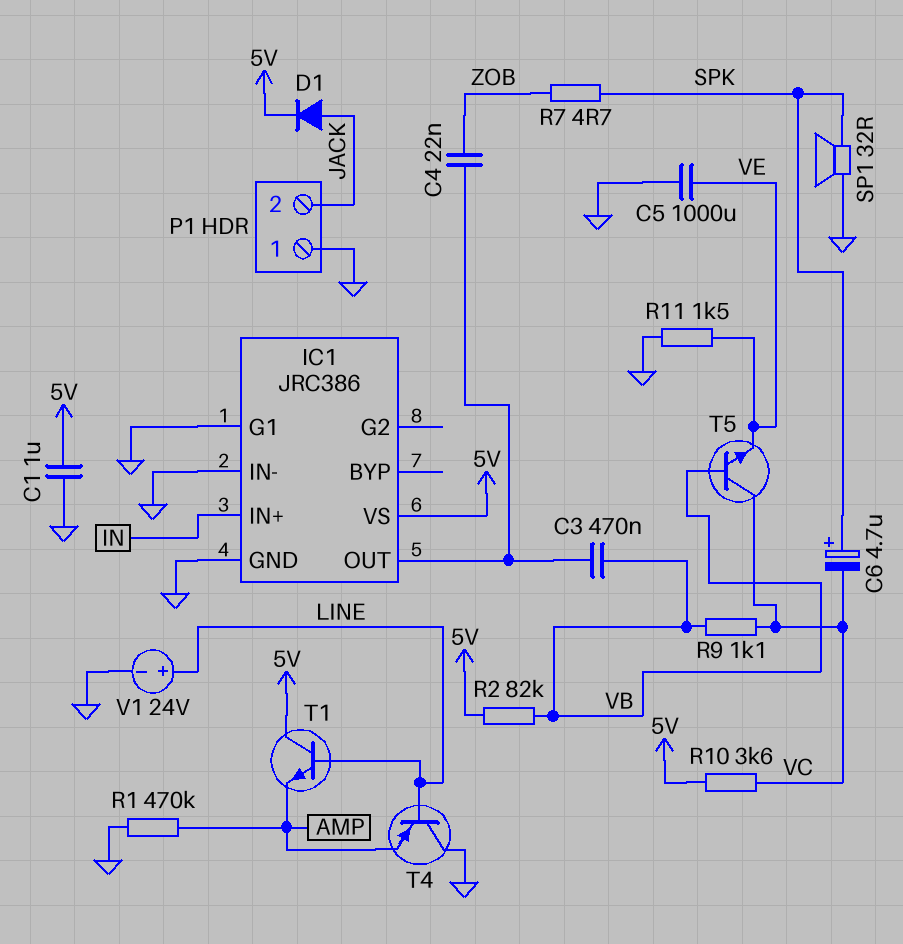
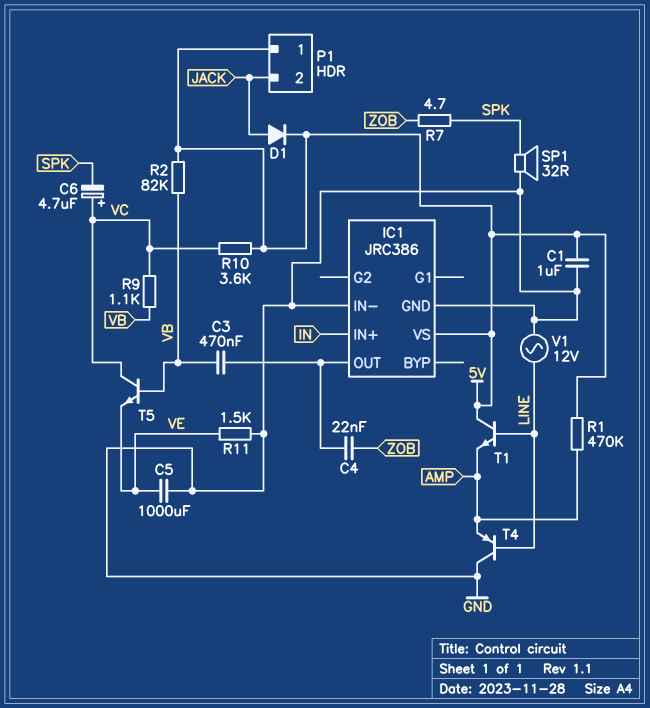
C6: 4.7uF (plus SPK, minus VC) -> 4.7uF (plus VC, minus SPK)
IC1 pin G1: GND -> none
P1 pin 1: GND -> 5V
R1: 470k (AMP, GND) -> 470k (5V, AMP)
V1: 24V (plus LINE, minus GND) -> AC 12V (GND, LINE)

